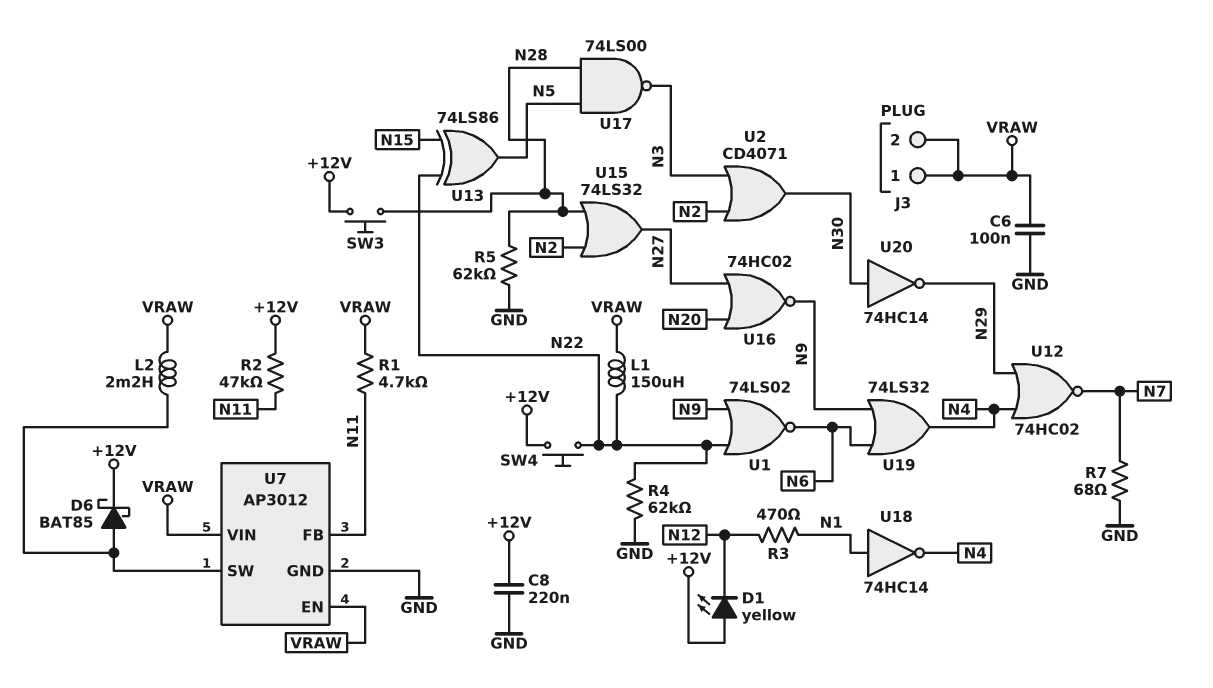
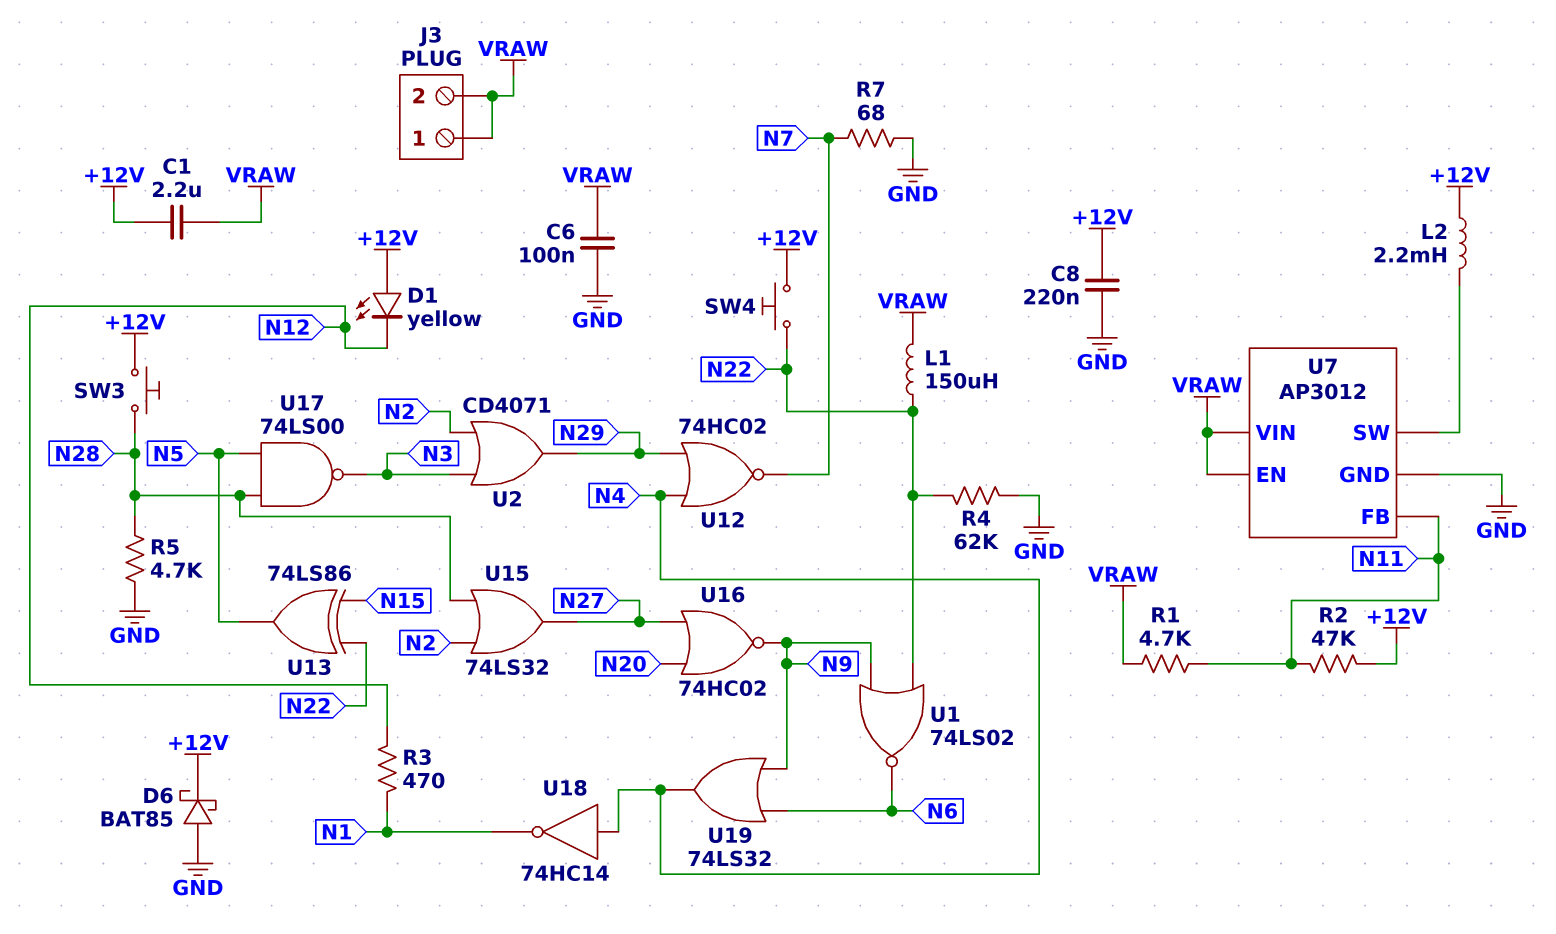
C1: none -> 2.2uF (+12V, VRAW)
D6: schottky BAT85 (A U7/SW, K +12V) -> schottky BAT85 (A GND, K +12V)
L2: 2.2mH (U7/SW, VRAW) -> 2.2mH (+12V, U7/SW)
R5: 62k (GND, N28) -> 4.7k (GND, N28)
U2: OR CD4071 (in N2, in N3, out N30) -> OR CD4071 (in N2, in N3, out N29)
U18: NOT 74HC14 (in N1, out N4) -> NOT 74HC14 (in N4, out N1)
U20: NOT 74HC14 (in N30, out N29) -> none

